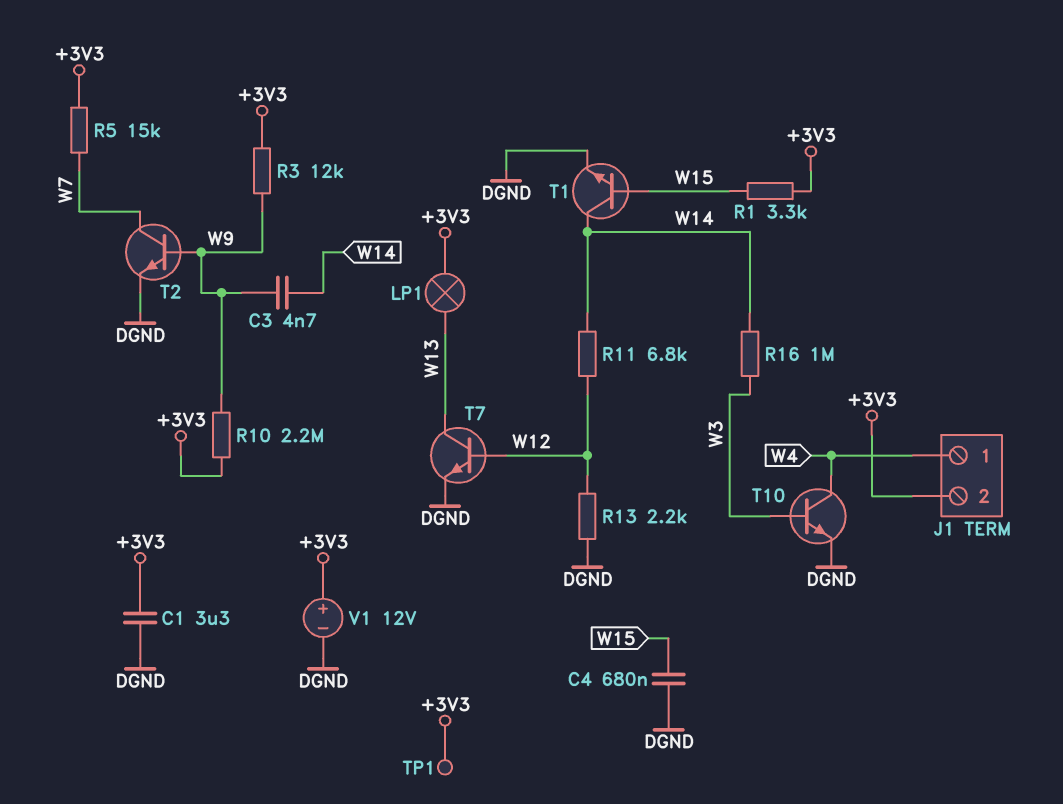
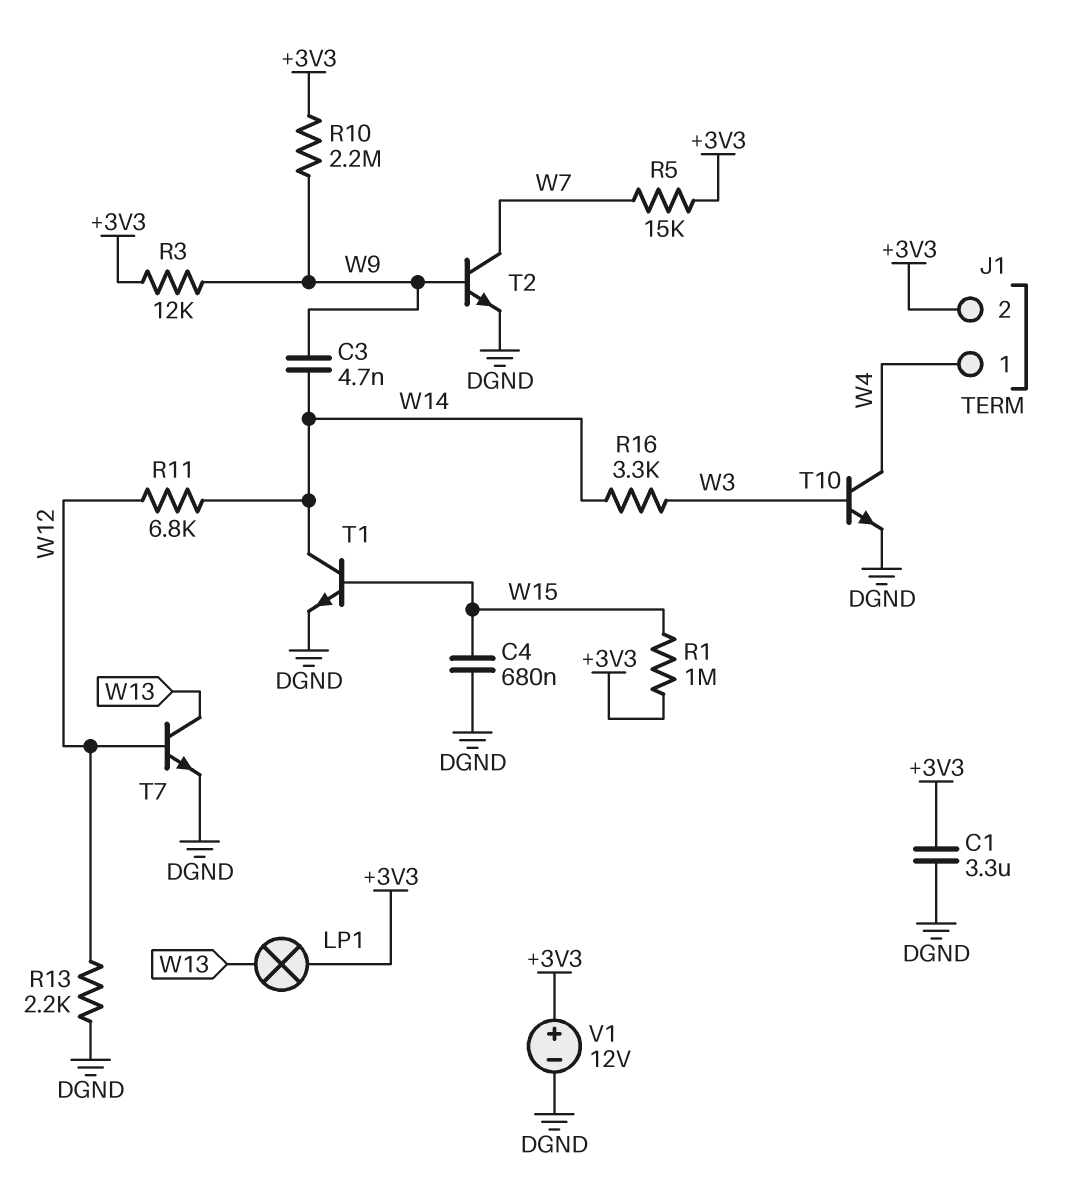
R1: 3.3k (+3V3, W15) -> 1M (+3V3, W15)
R16: 1M (W3, W14) -> 3.3k (W3, W14)
TP1: test point (+3V3) -> none

